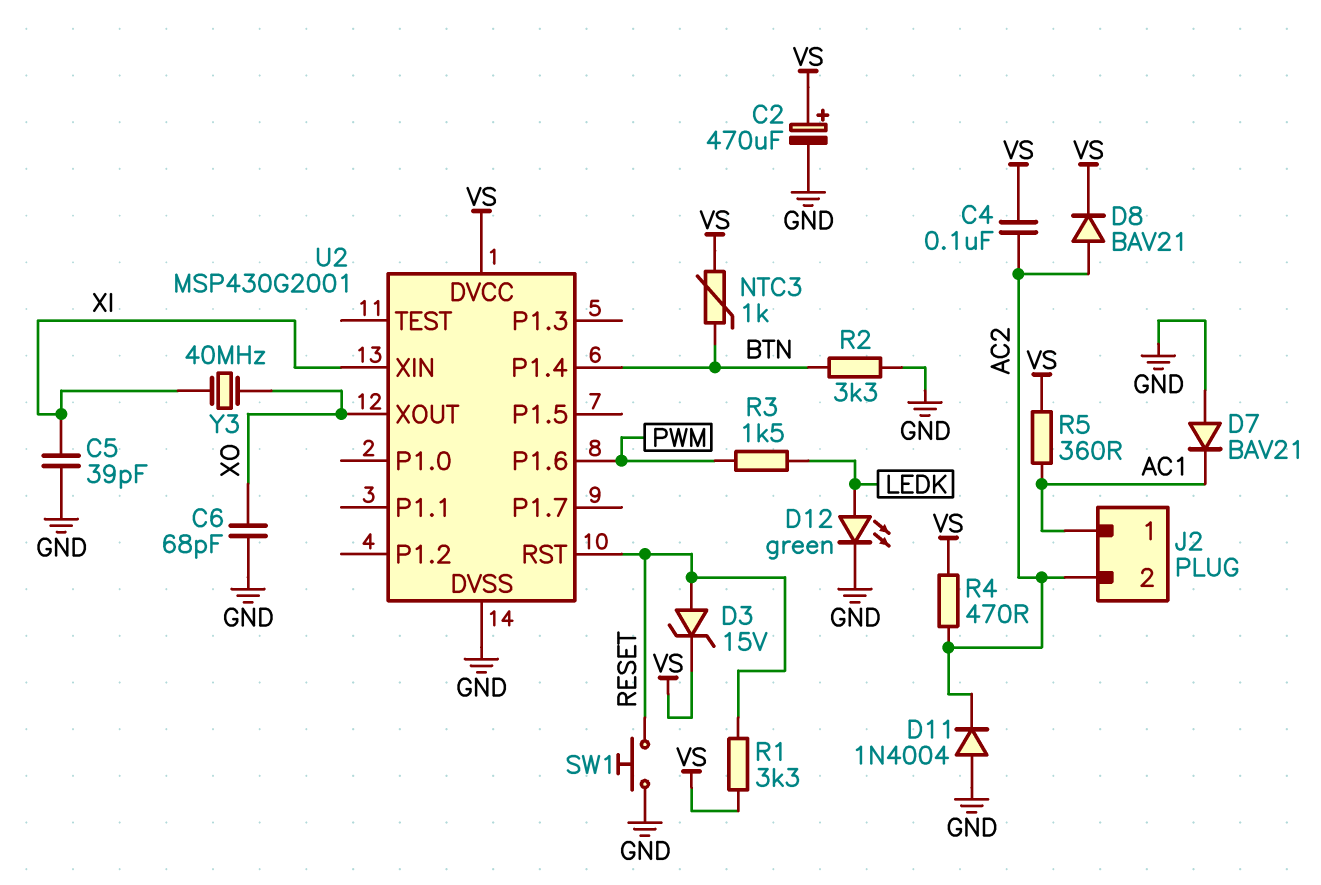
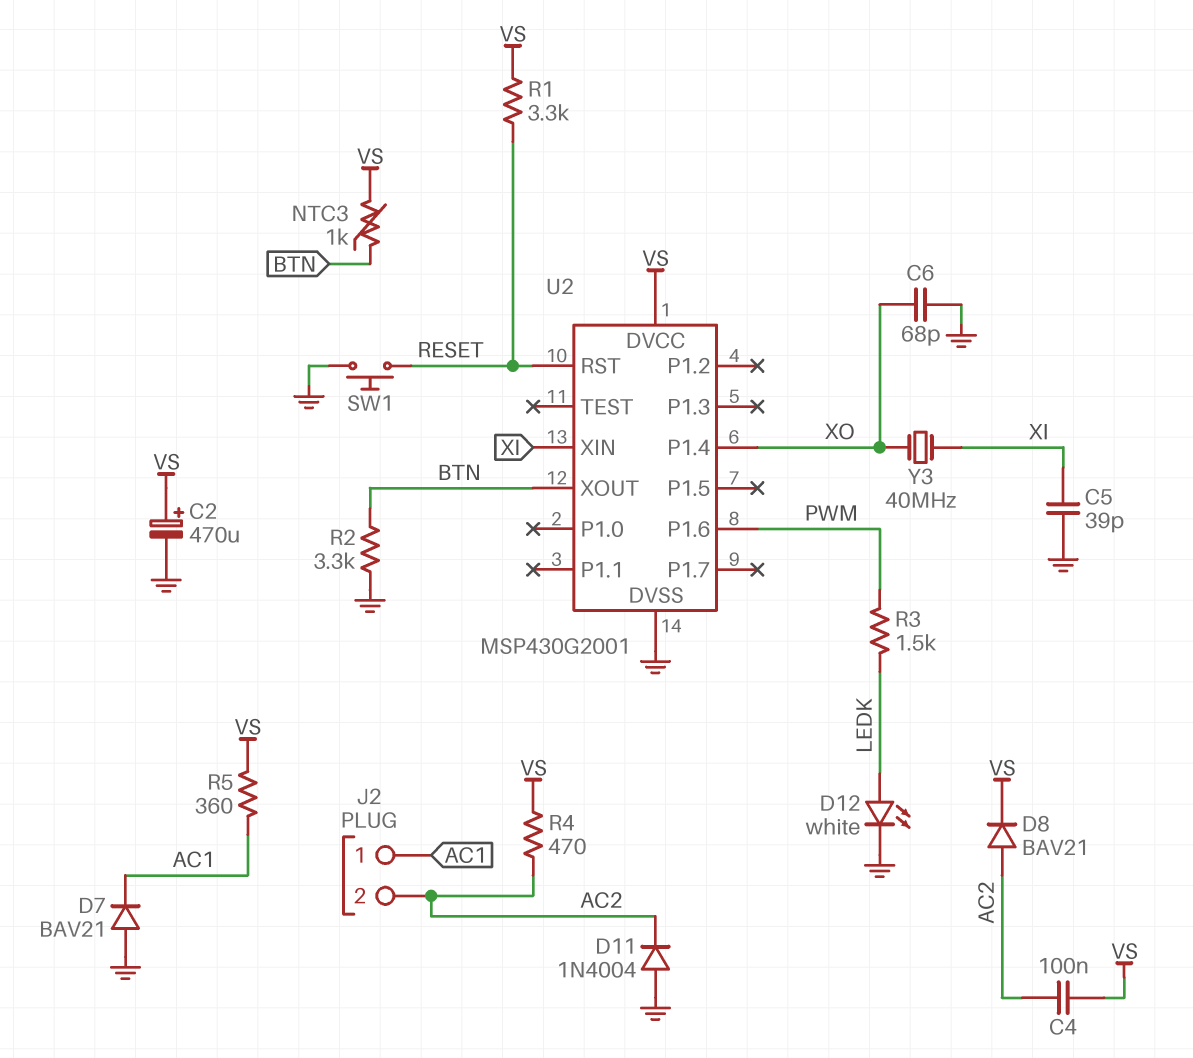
D3: zener 15V (A RESET, K VS) -> none
D12: LED green (A LEDK, K GND) -> LED white (A LEDK, K GND)
U2 pin P1.4: BTN -> XO
U2 pin XOUT: XO -> BTN

